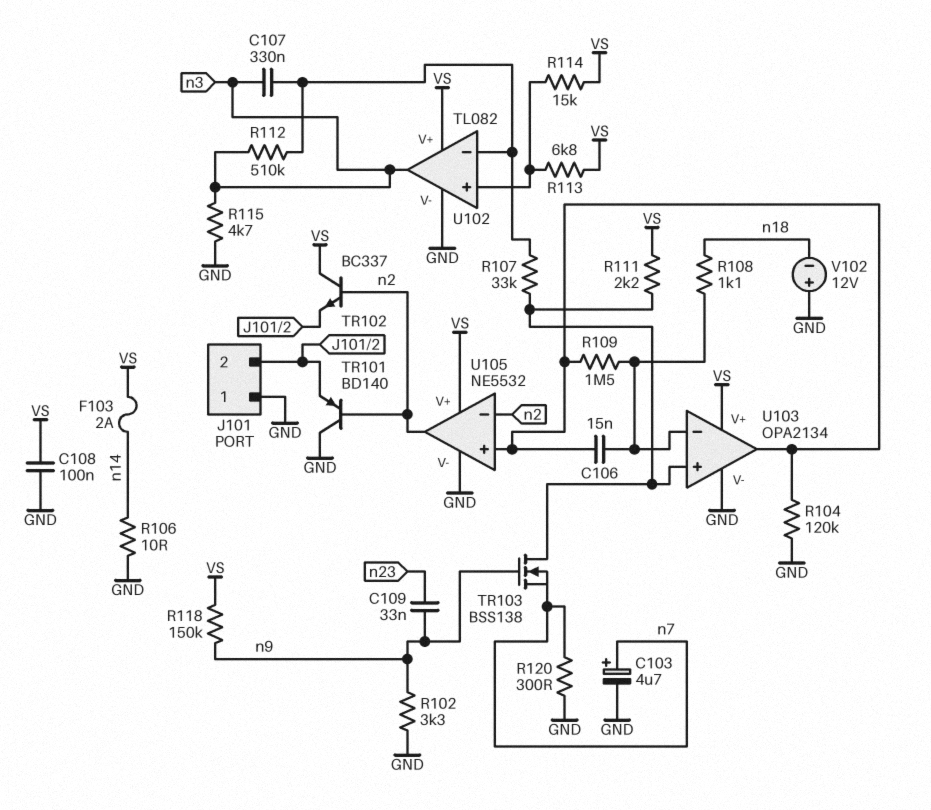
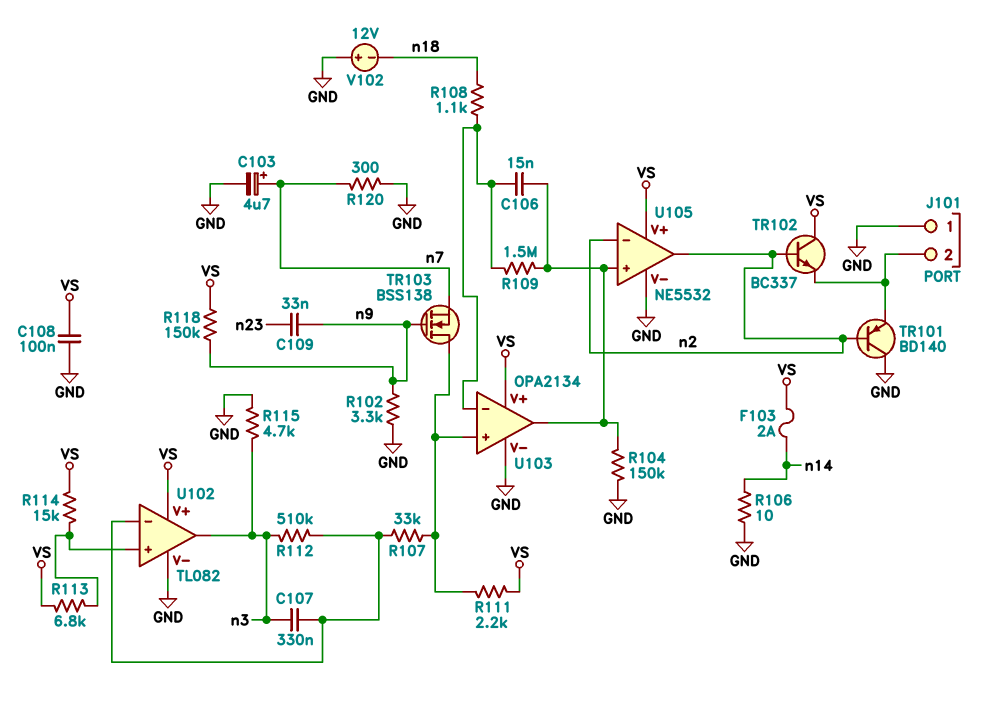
R104: 120k (GND, U103/out) -> 150k (GND, U103/out)

